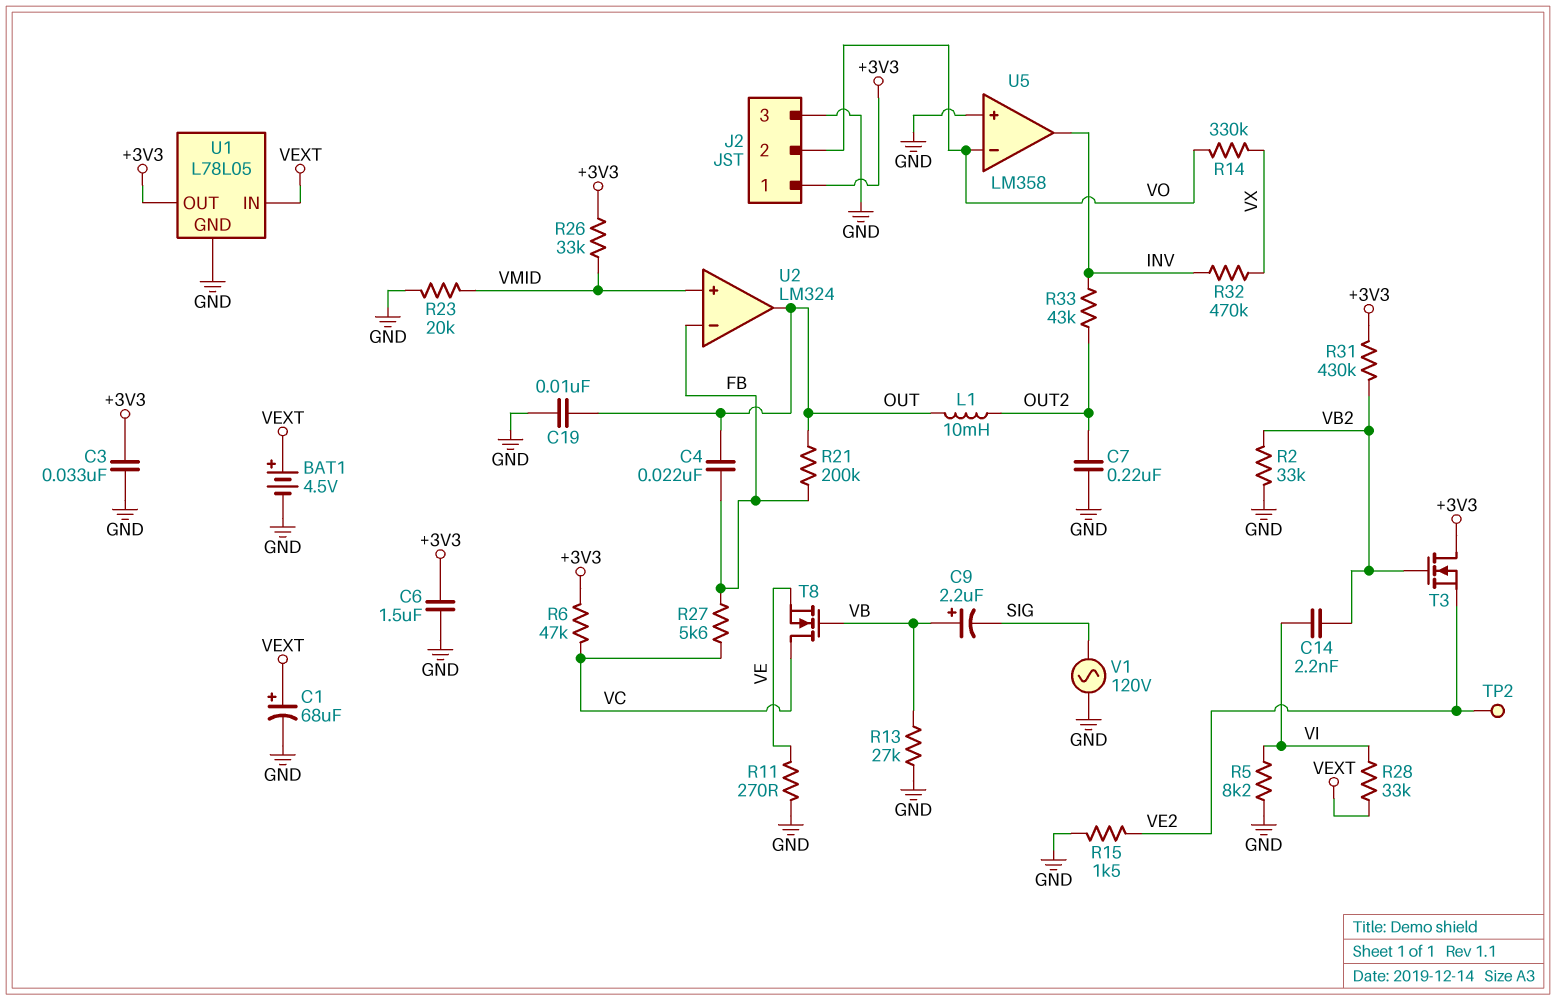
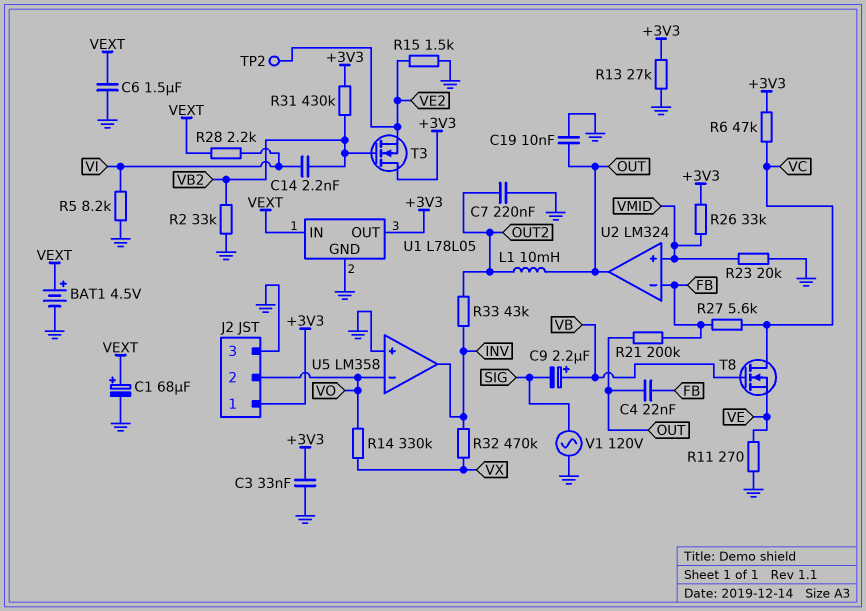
C6: 1.5uF (+3V3, GND) -> 1.5uF (GND, VEXT)
R13: 27k (GND, VB) -> 27k (+3V3, GND)
R28: 33k (VEXT, VI) -> 2.2k (VEXT, VI)

